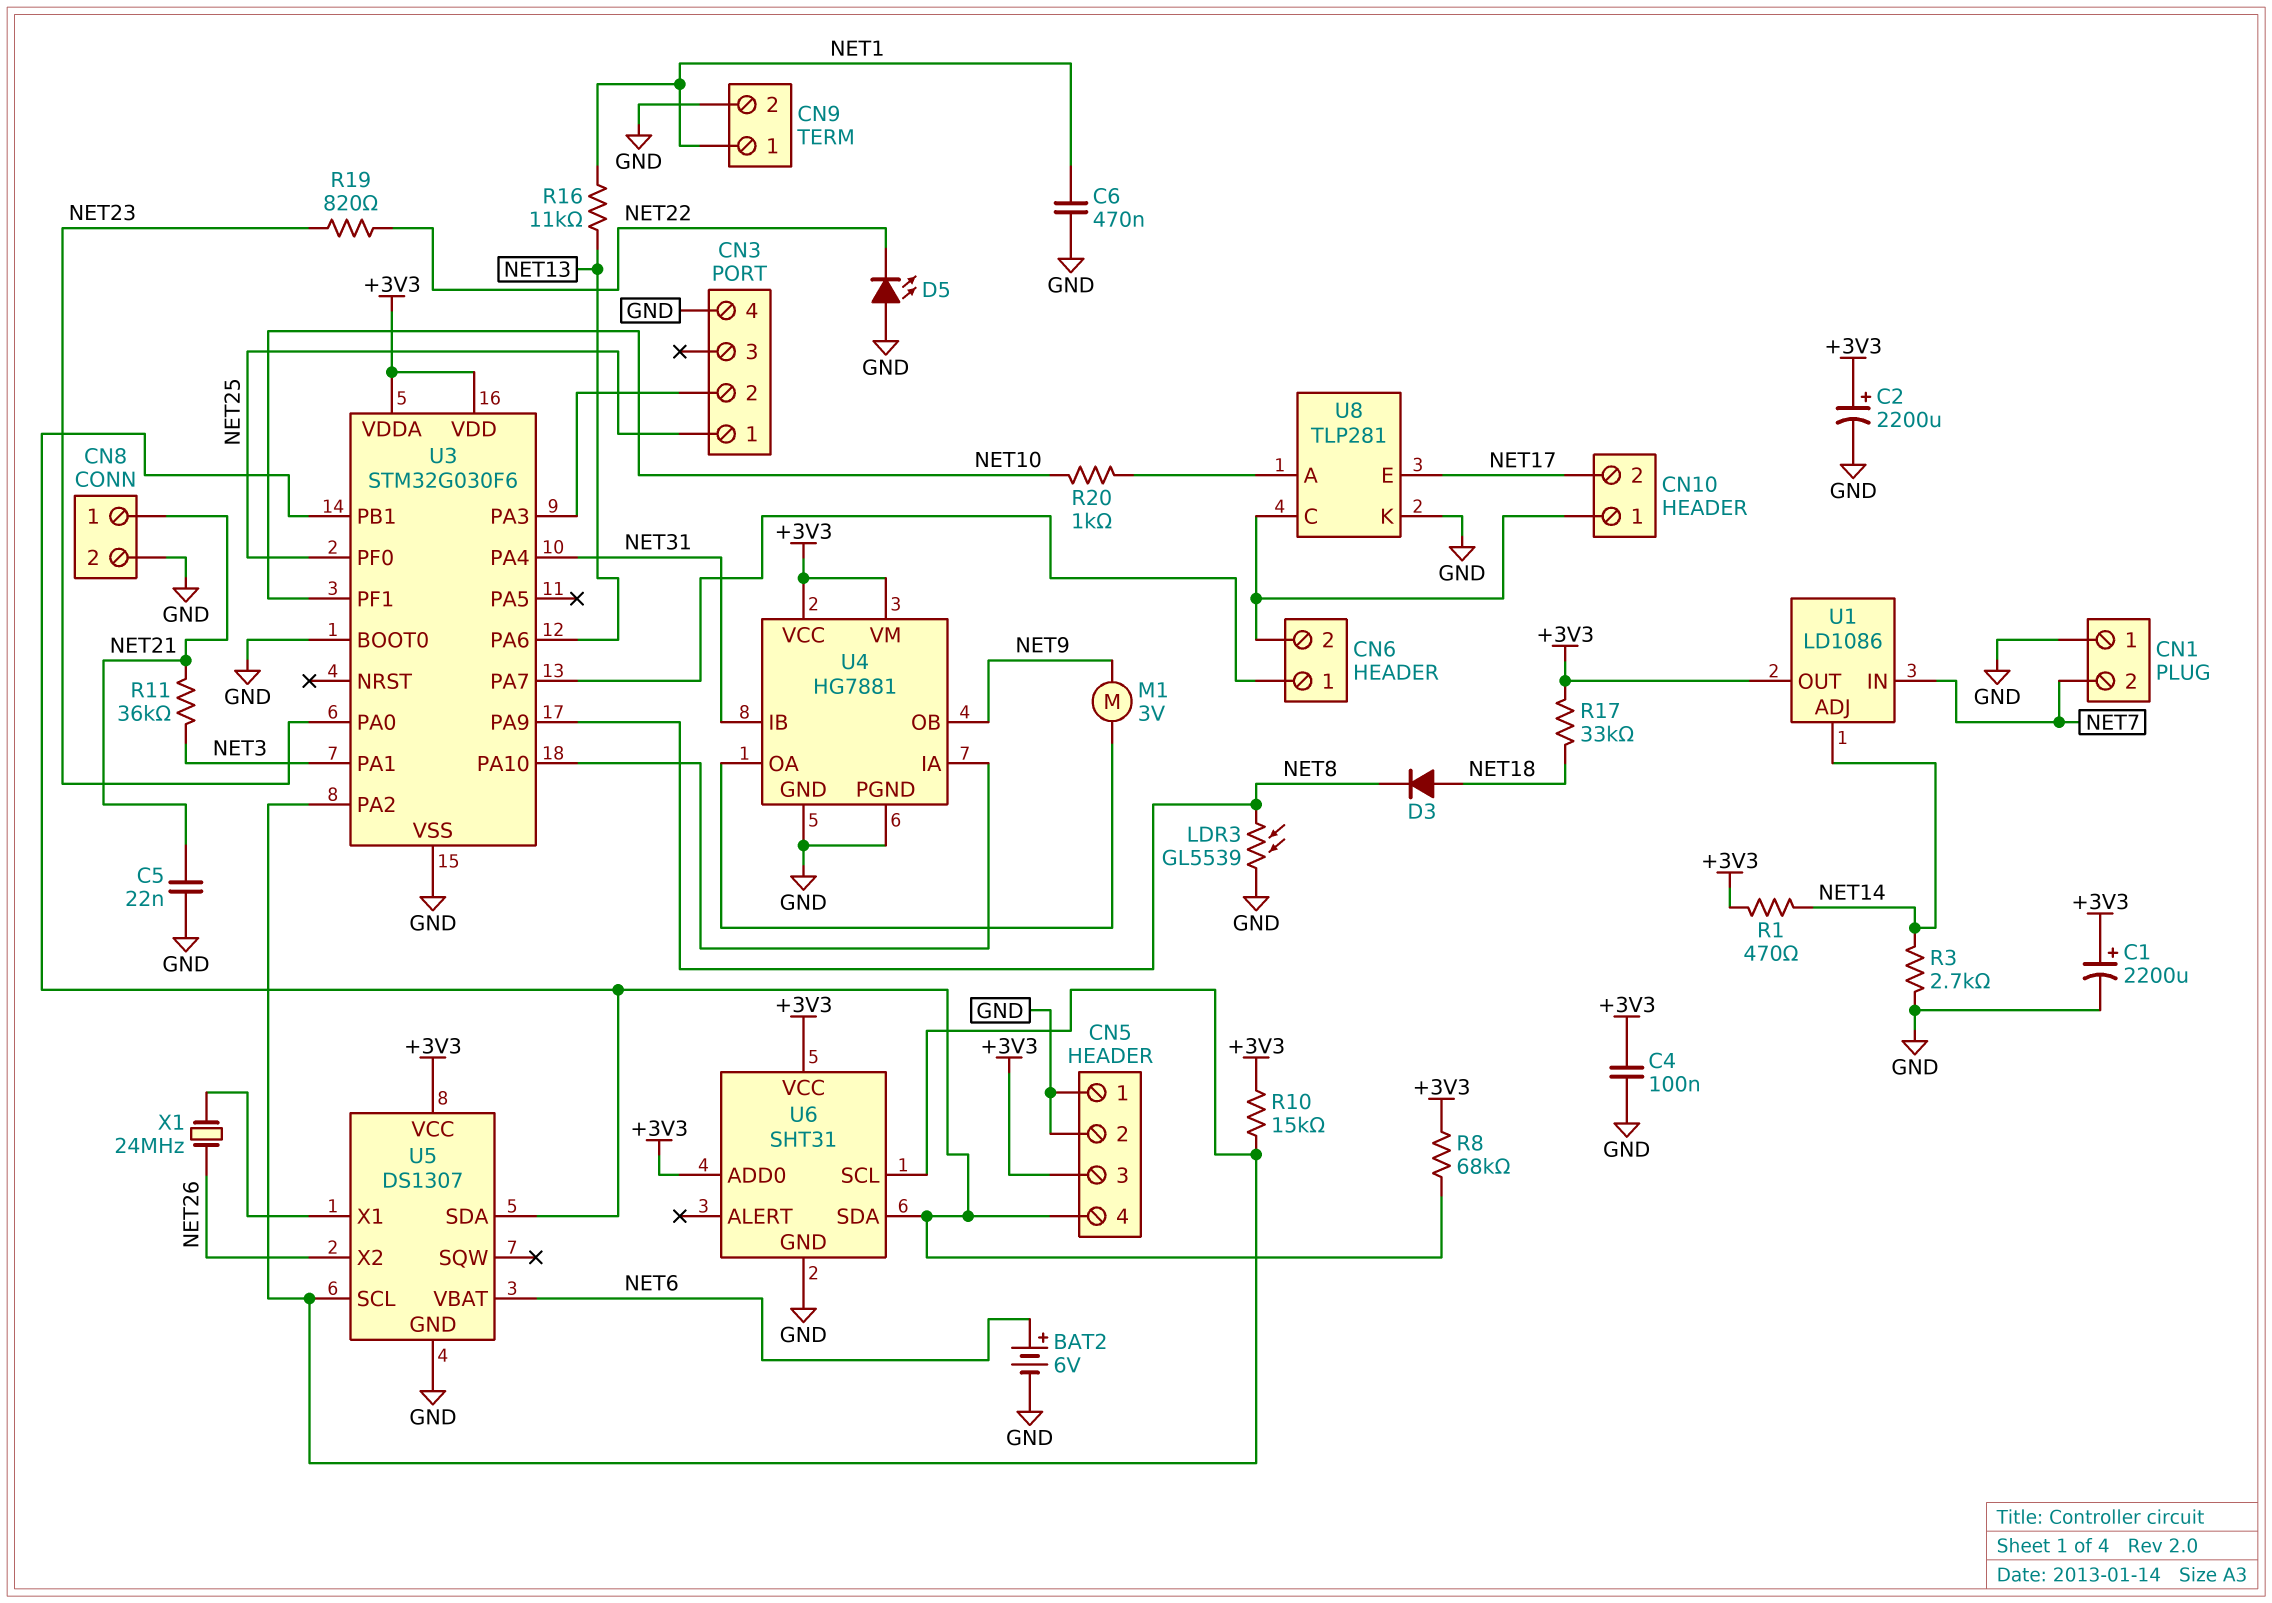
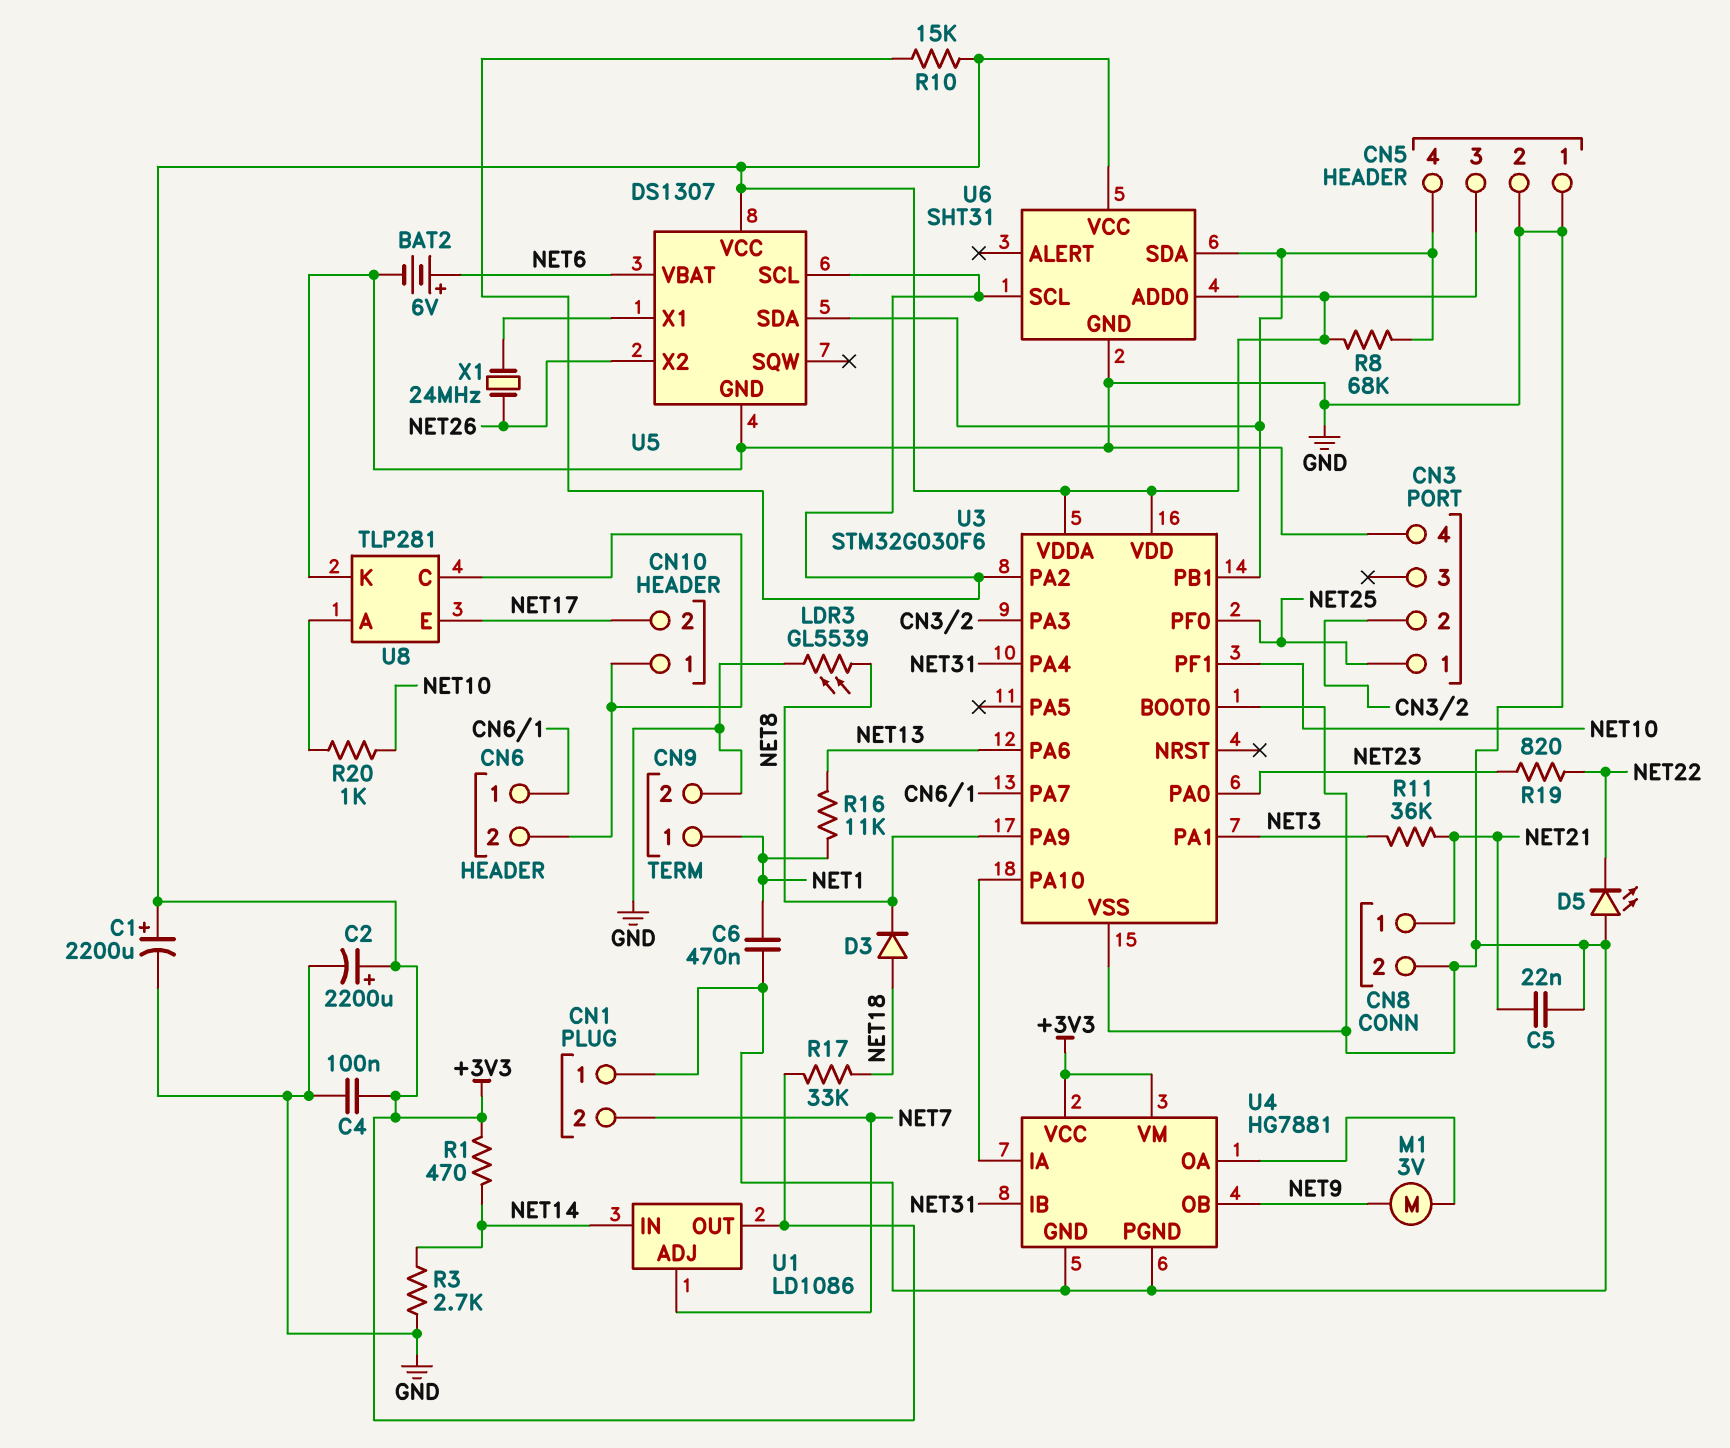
U1 pin ADJ: NET14 -> NET7
U1 pin IN: NET7 -> NET14

